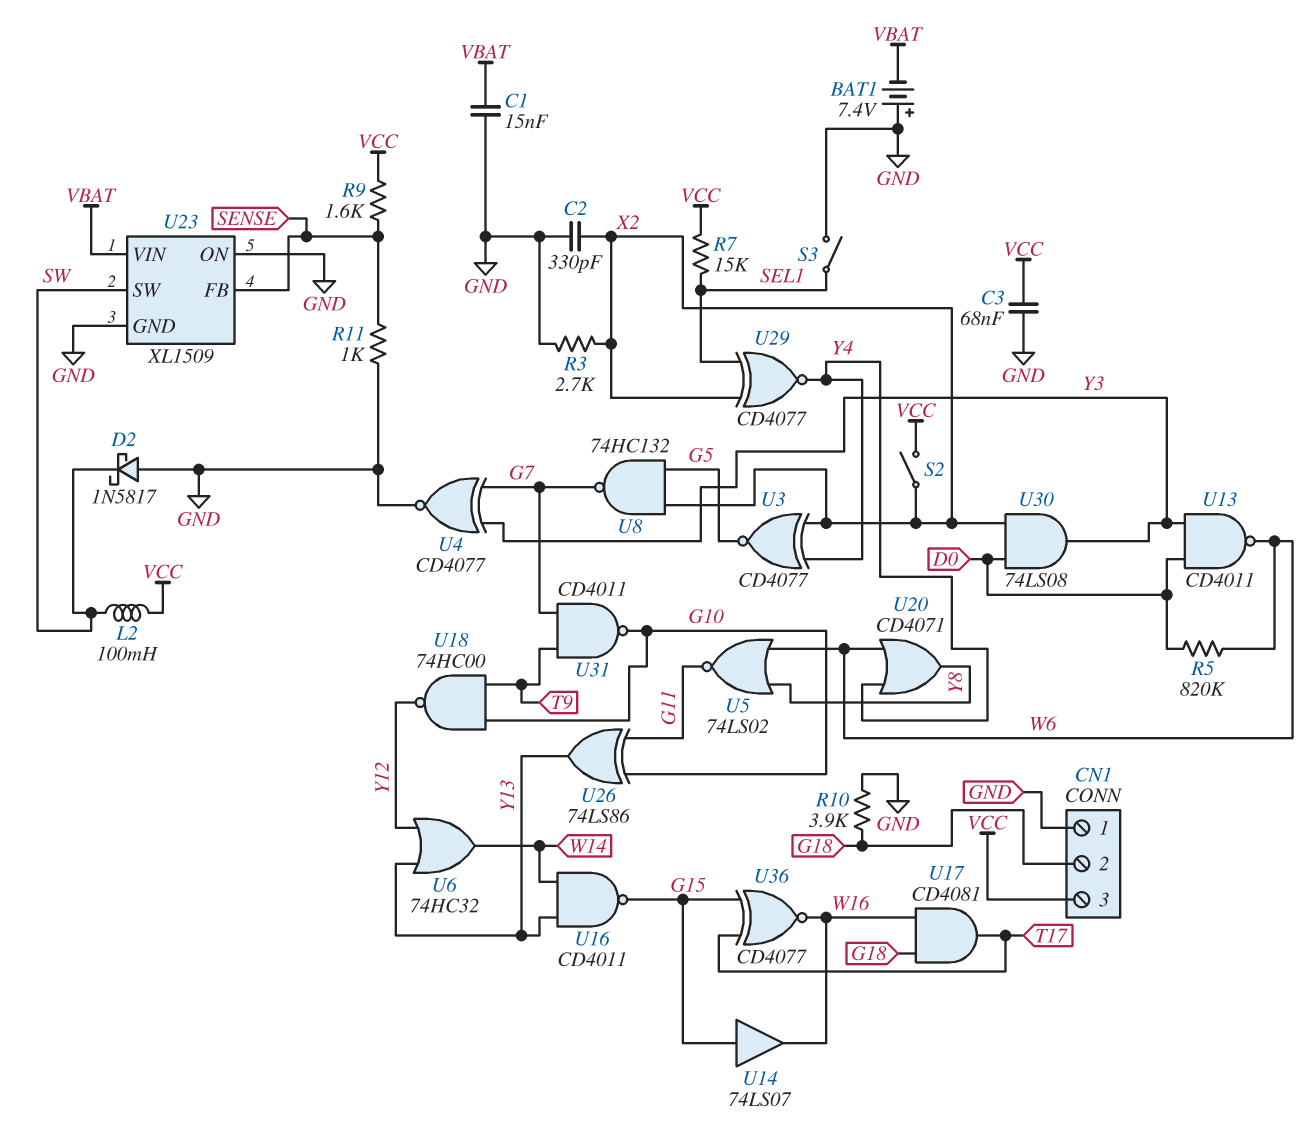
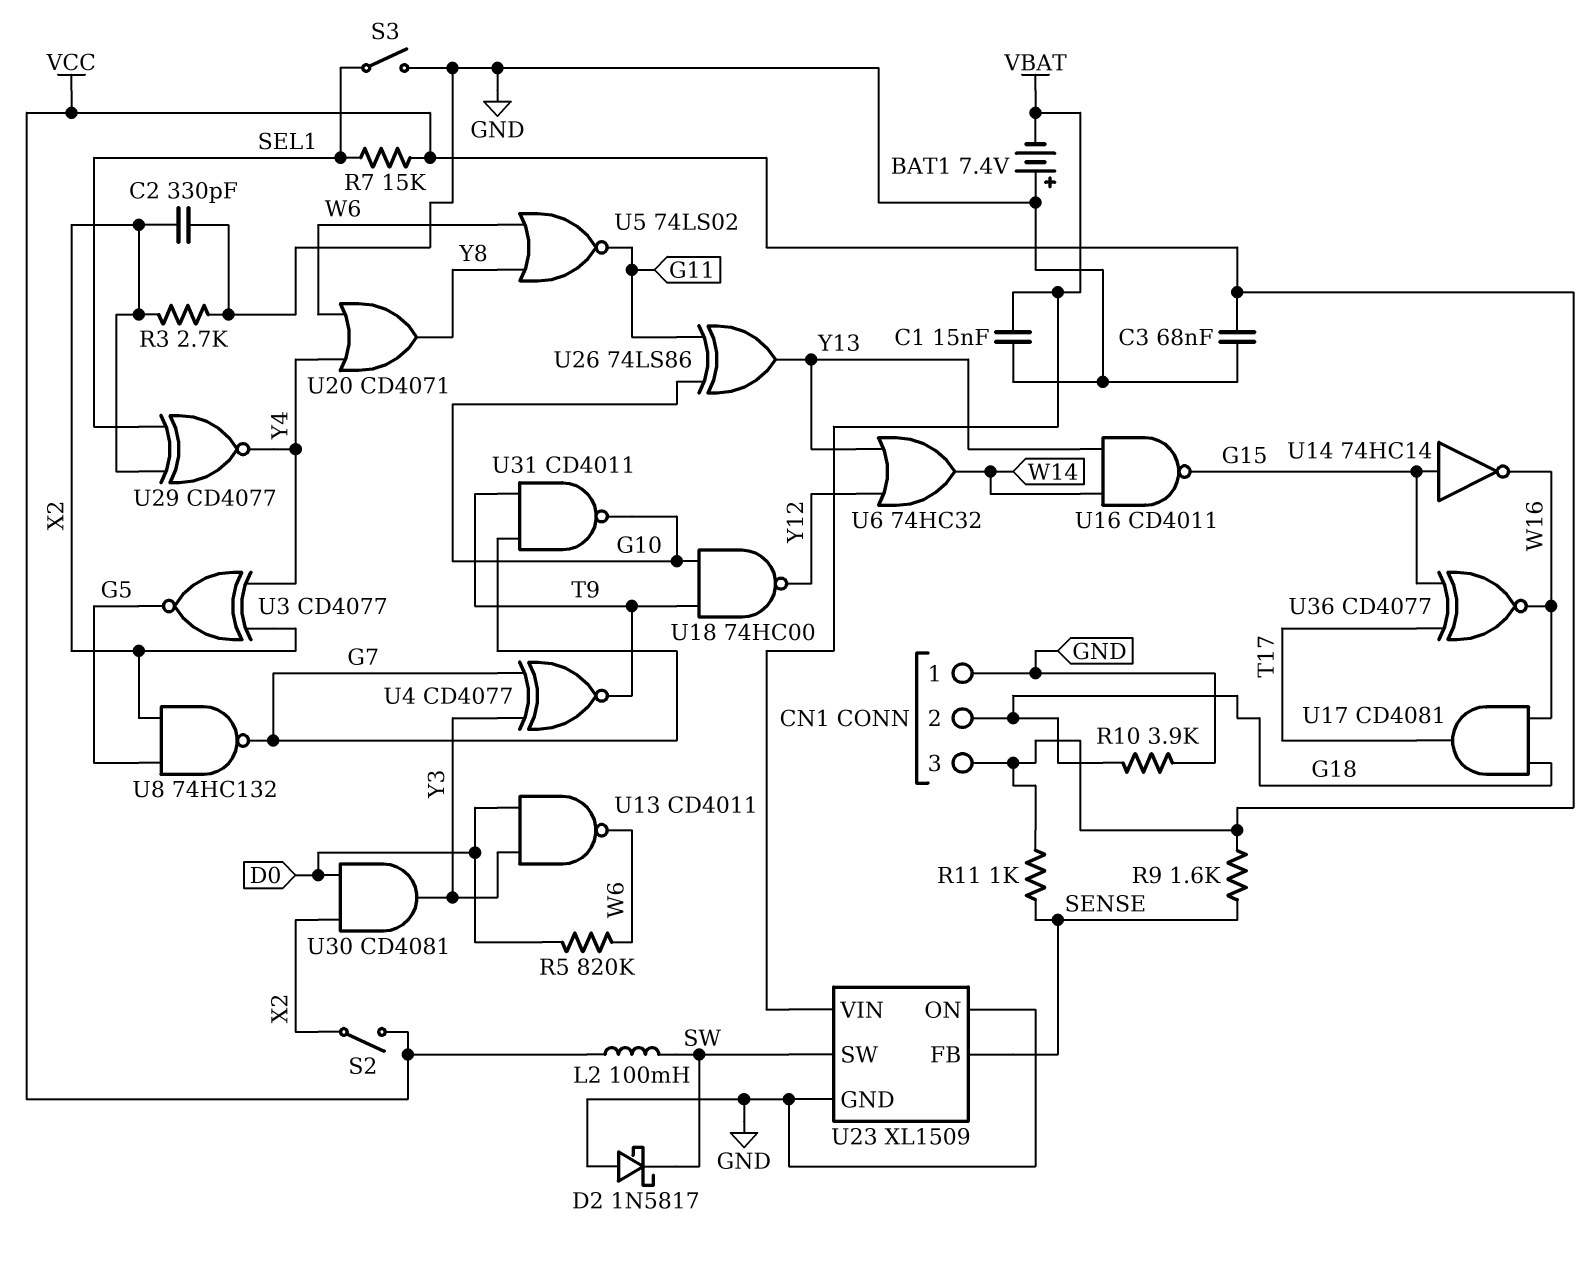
R11: 1k (GND, SENSE) -> 1k (SENSE, VCC)
U4: XNOR CD4077 (in G7, in Y3, out GND) -> XNOR CD4077 (in G7, in Y3, out T9)
U14: buffer 74LS07 (in G15, out W16) -> NOT 74HC14 (in G15, out W16)
U30: AND 74LS08 (in D0, in X2, out Y3) -> AND CD4081 (in D0, in X2, out Y3)

